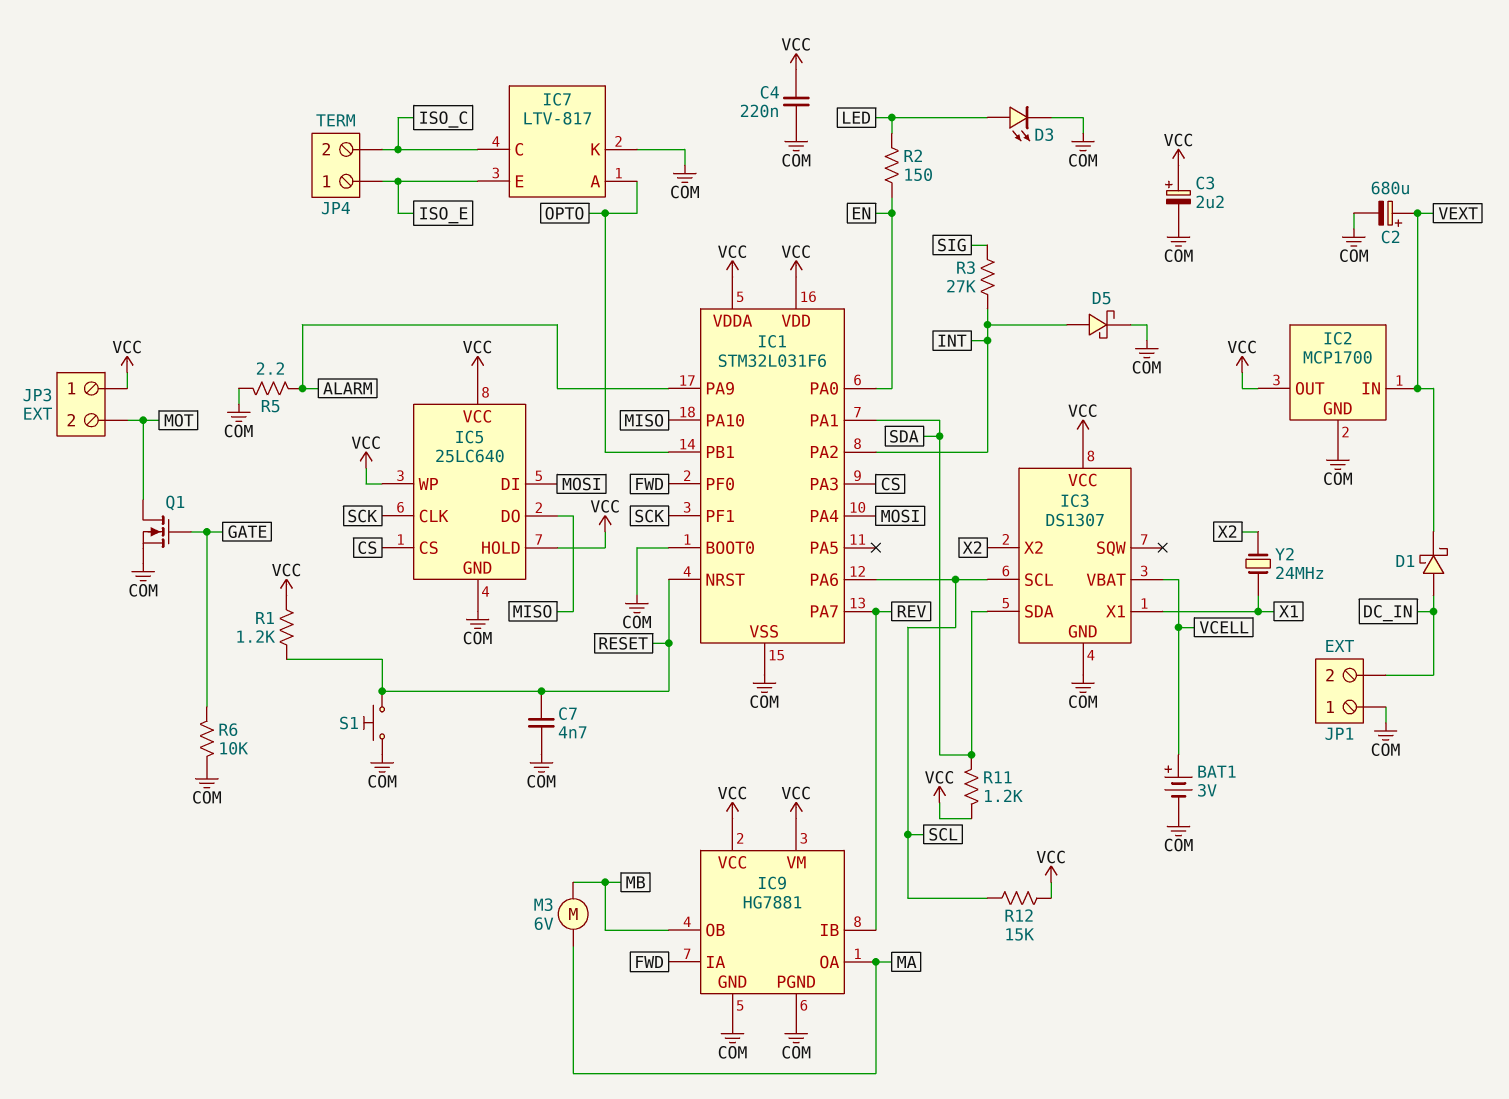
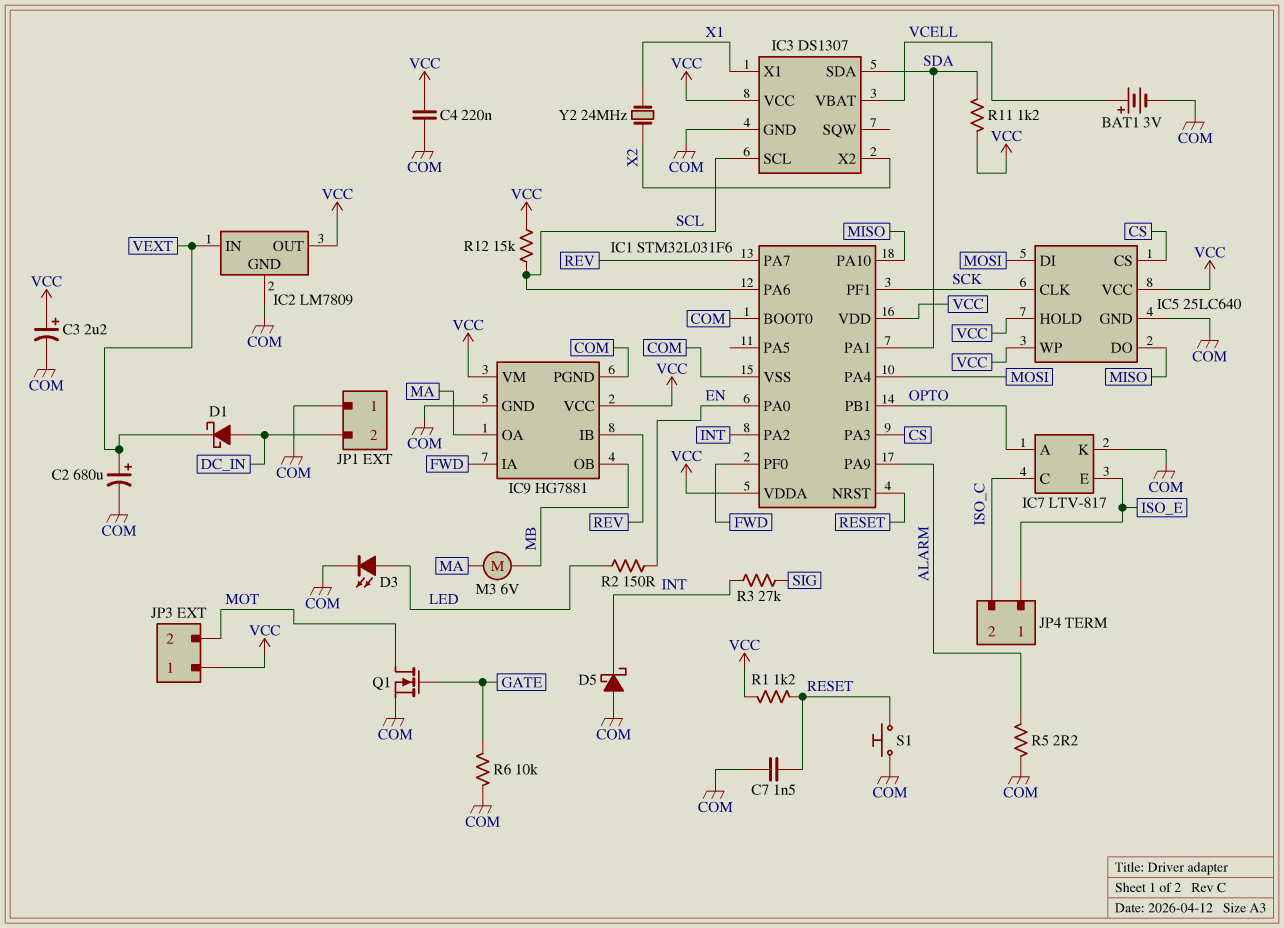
C7: 4.7nF (COM, RESET) -> 1.5nF (COM, RESET)
D5: schottky (A INT, K COM) -> schottky (A COM, K INT)
IC2: MCP1700 -> LM7809

